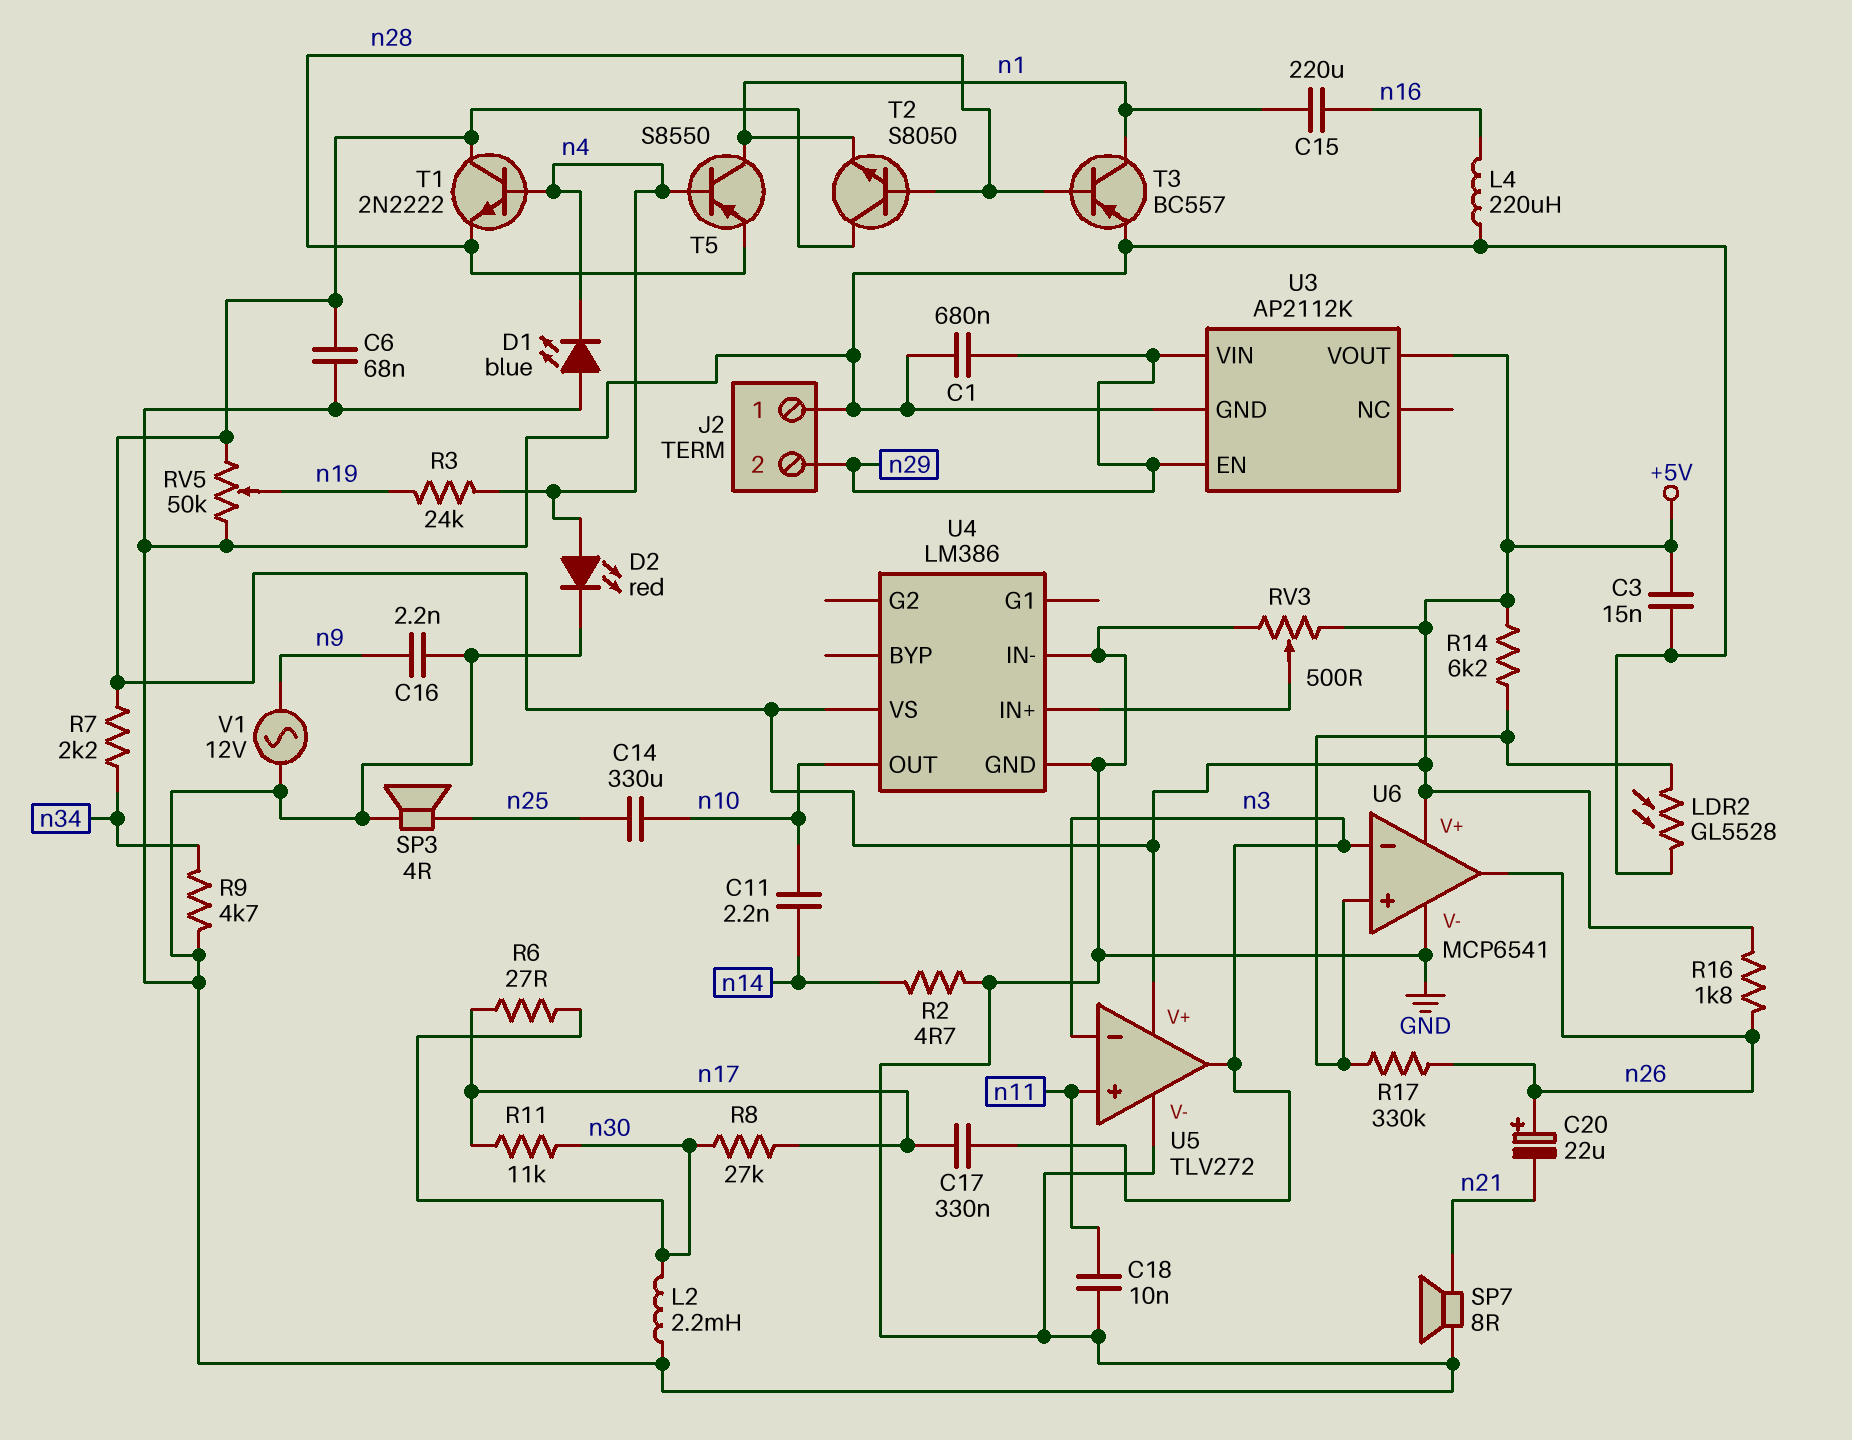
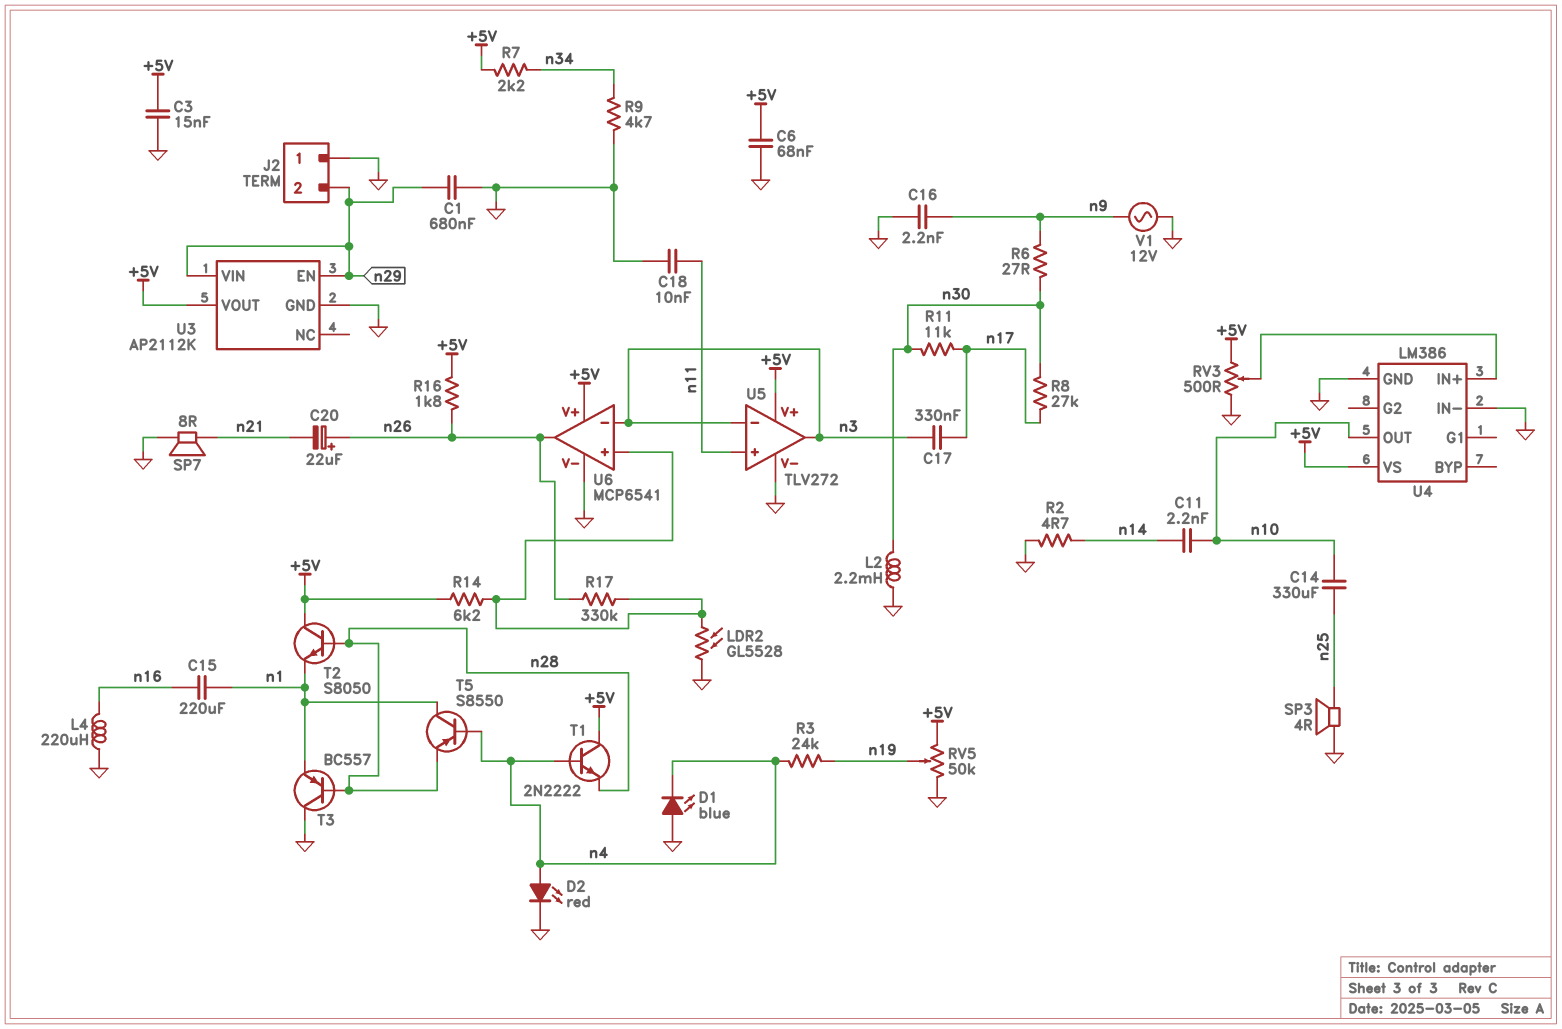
R6: 27 (n17, n30) -> 27 (n9, n30)
T3: PNP BC557 (B n28, C n1, E GND) -> PNP BC557 (B n28, C GND, E n1)

